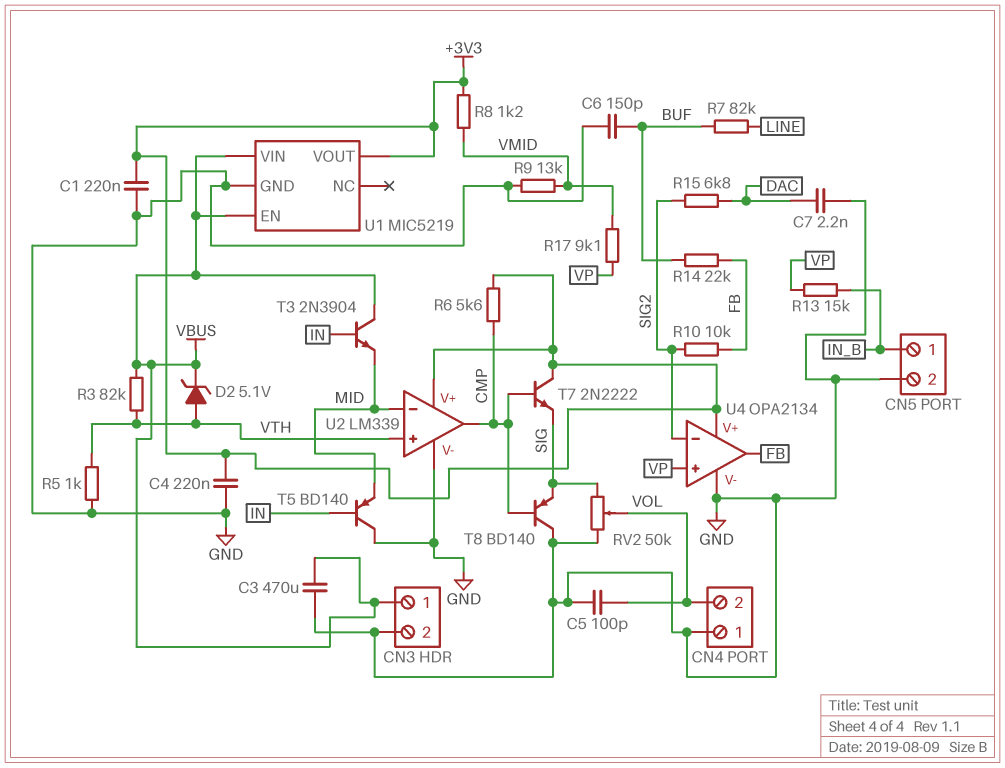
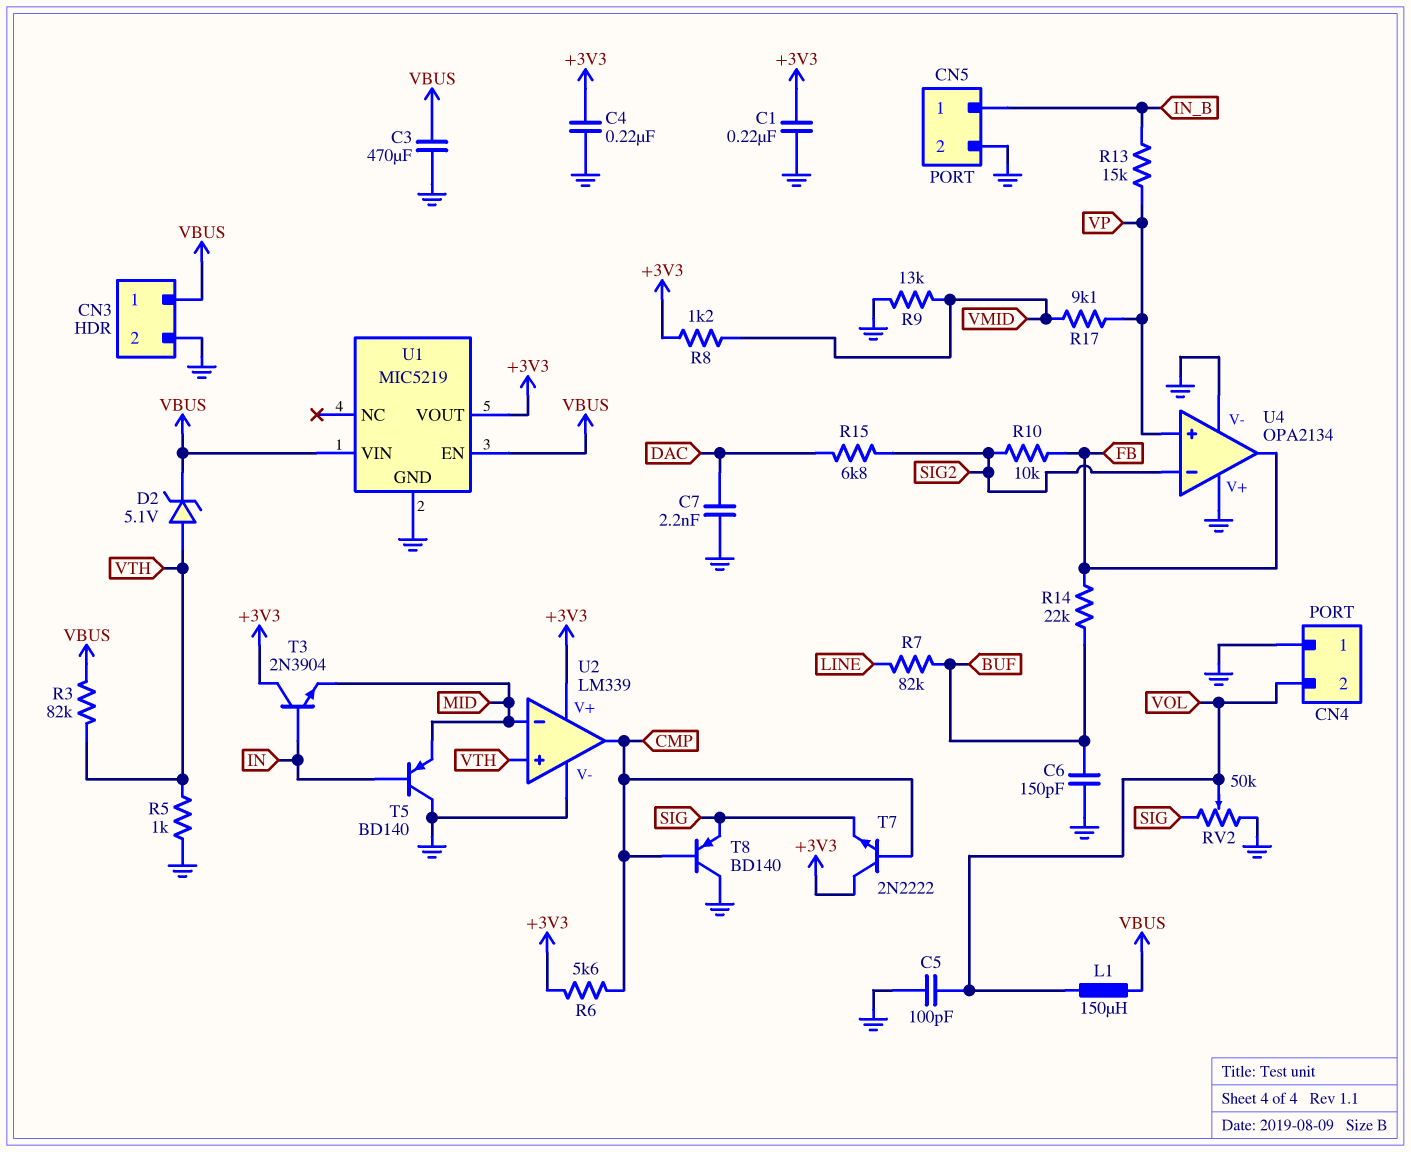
L1: none -> 150uH (VBUS, VOL)
T3: NPN 2N3904 (B IN, C VBUS, E MID) -> NPN 2N3904 (B IN, C +3V3, E MID)
U4 pin V+: +3V3 -> GND

